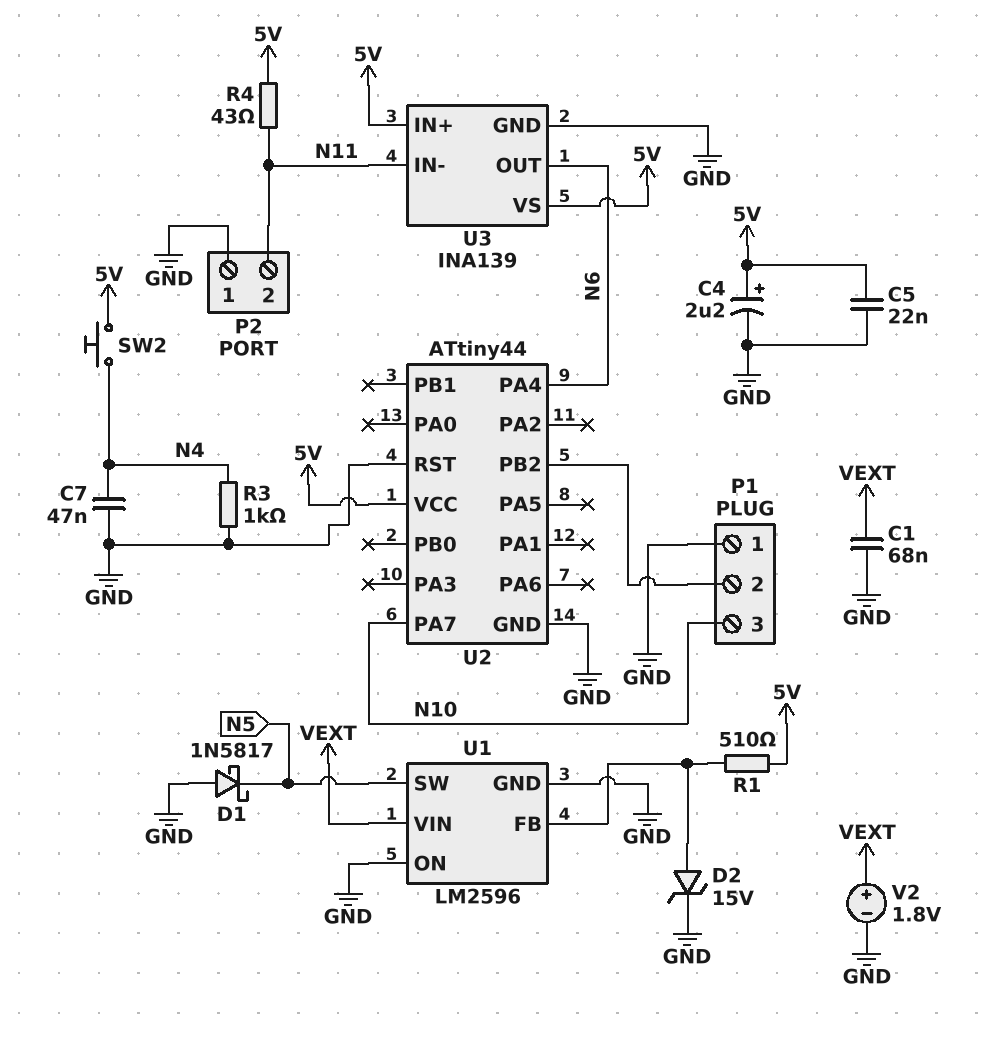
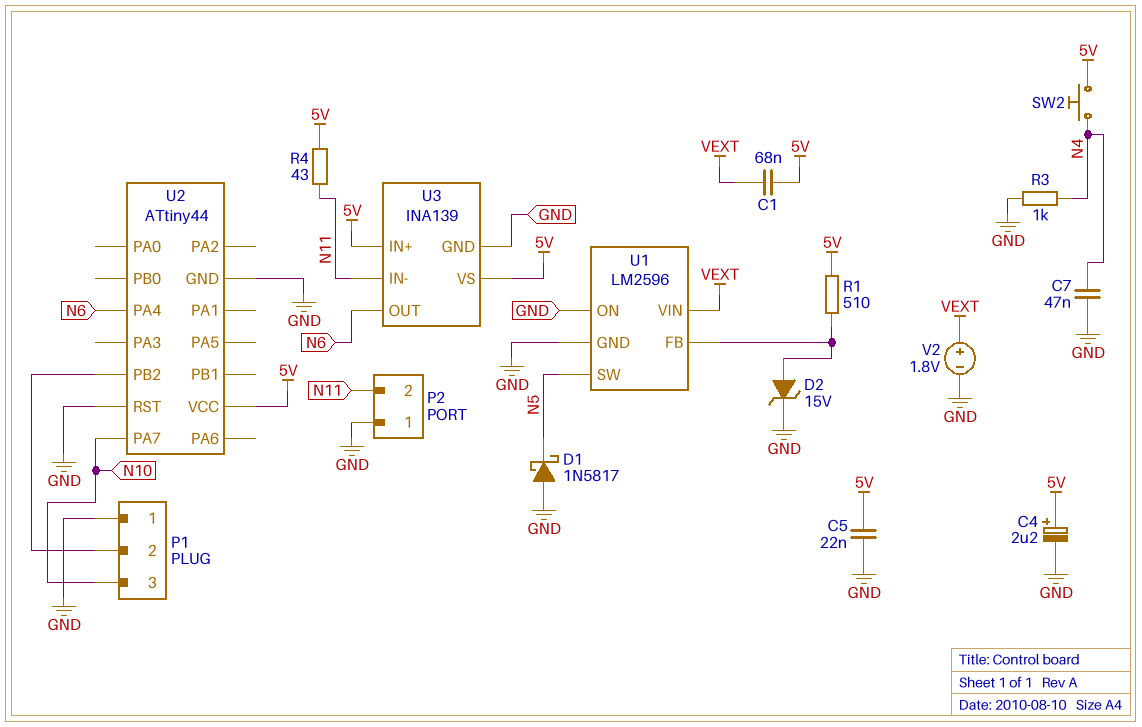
C1: 68nF (GND, VEXT) -> 68nF (5V, VEXT)

